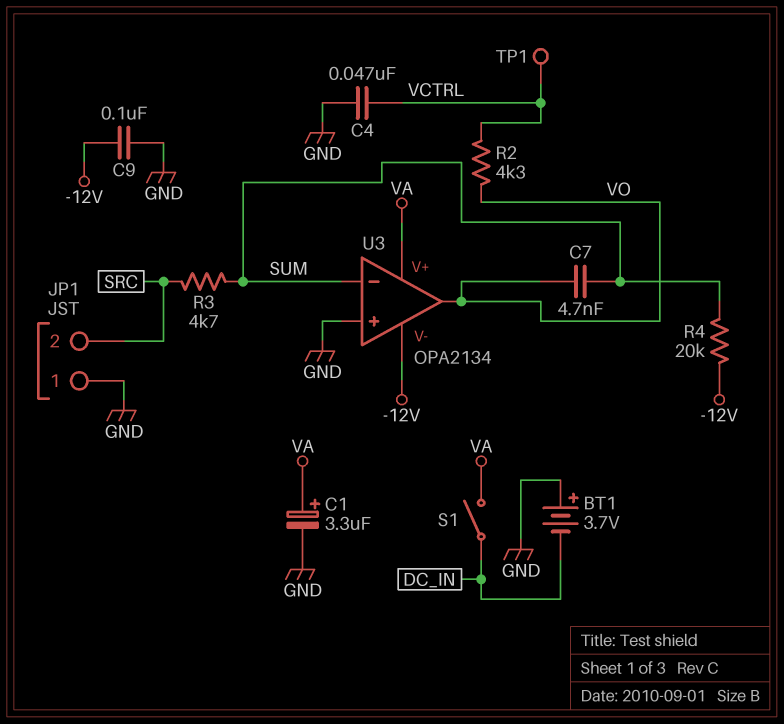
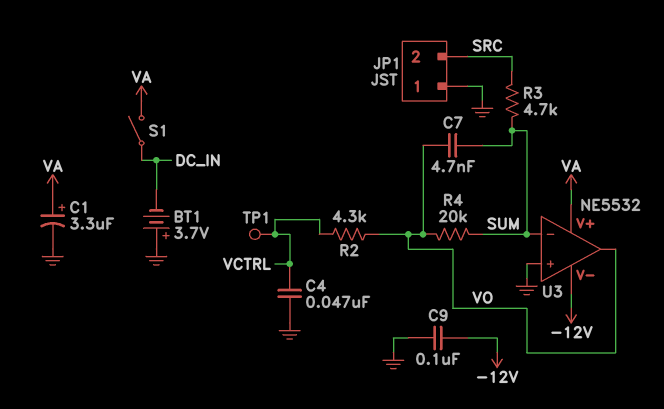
R4: 20k (-12V, SUM) -> 20k (SUM, VO)
U3: OPA2134 -> NE5532

